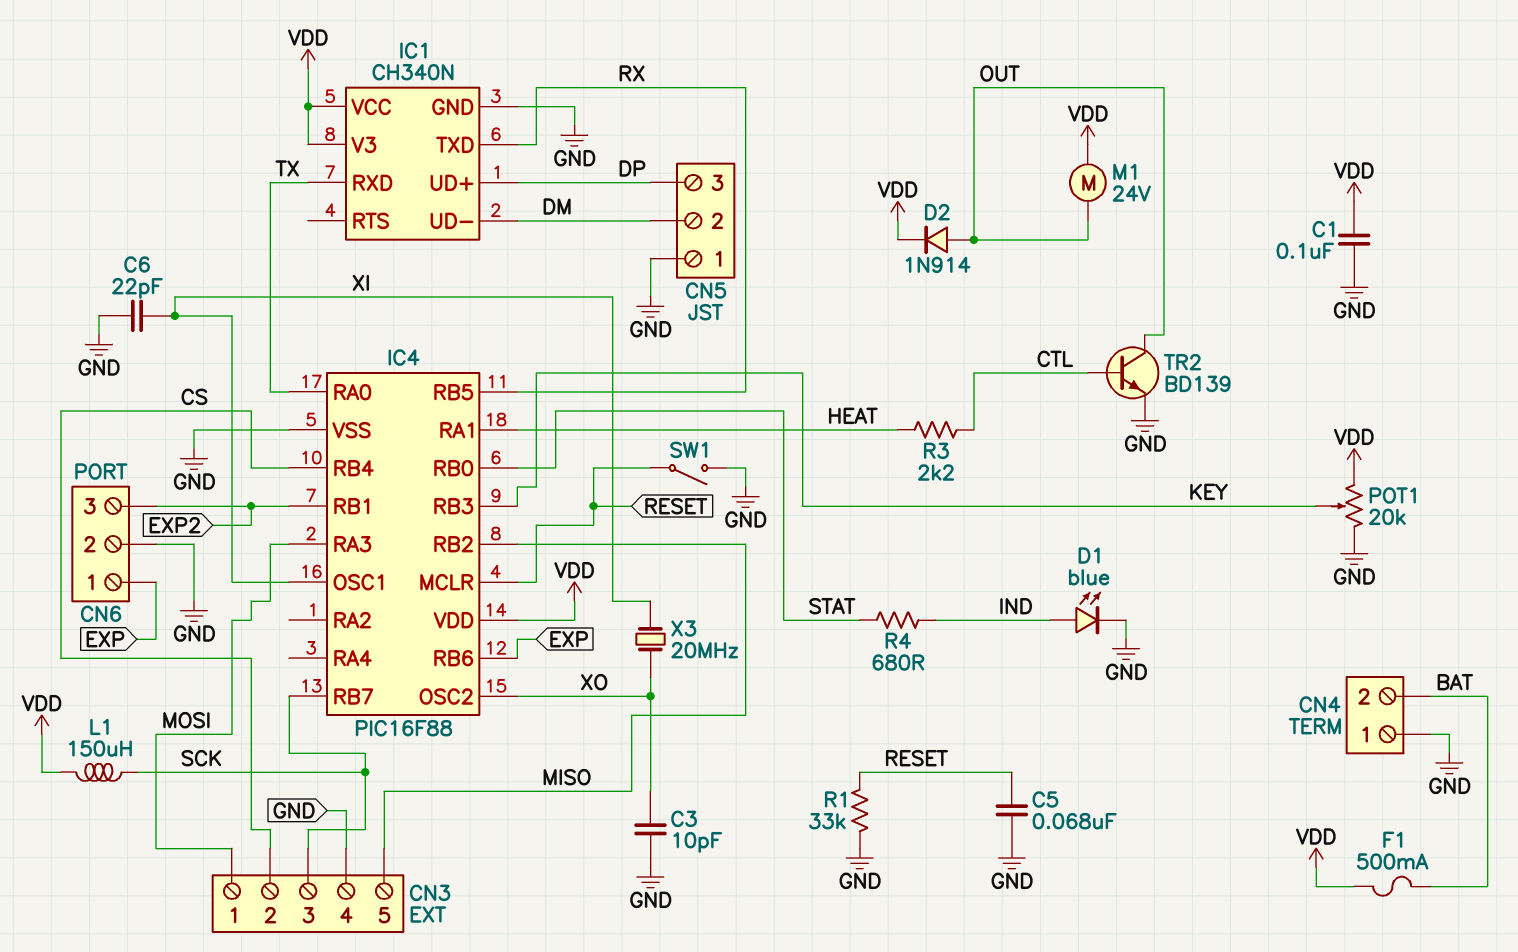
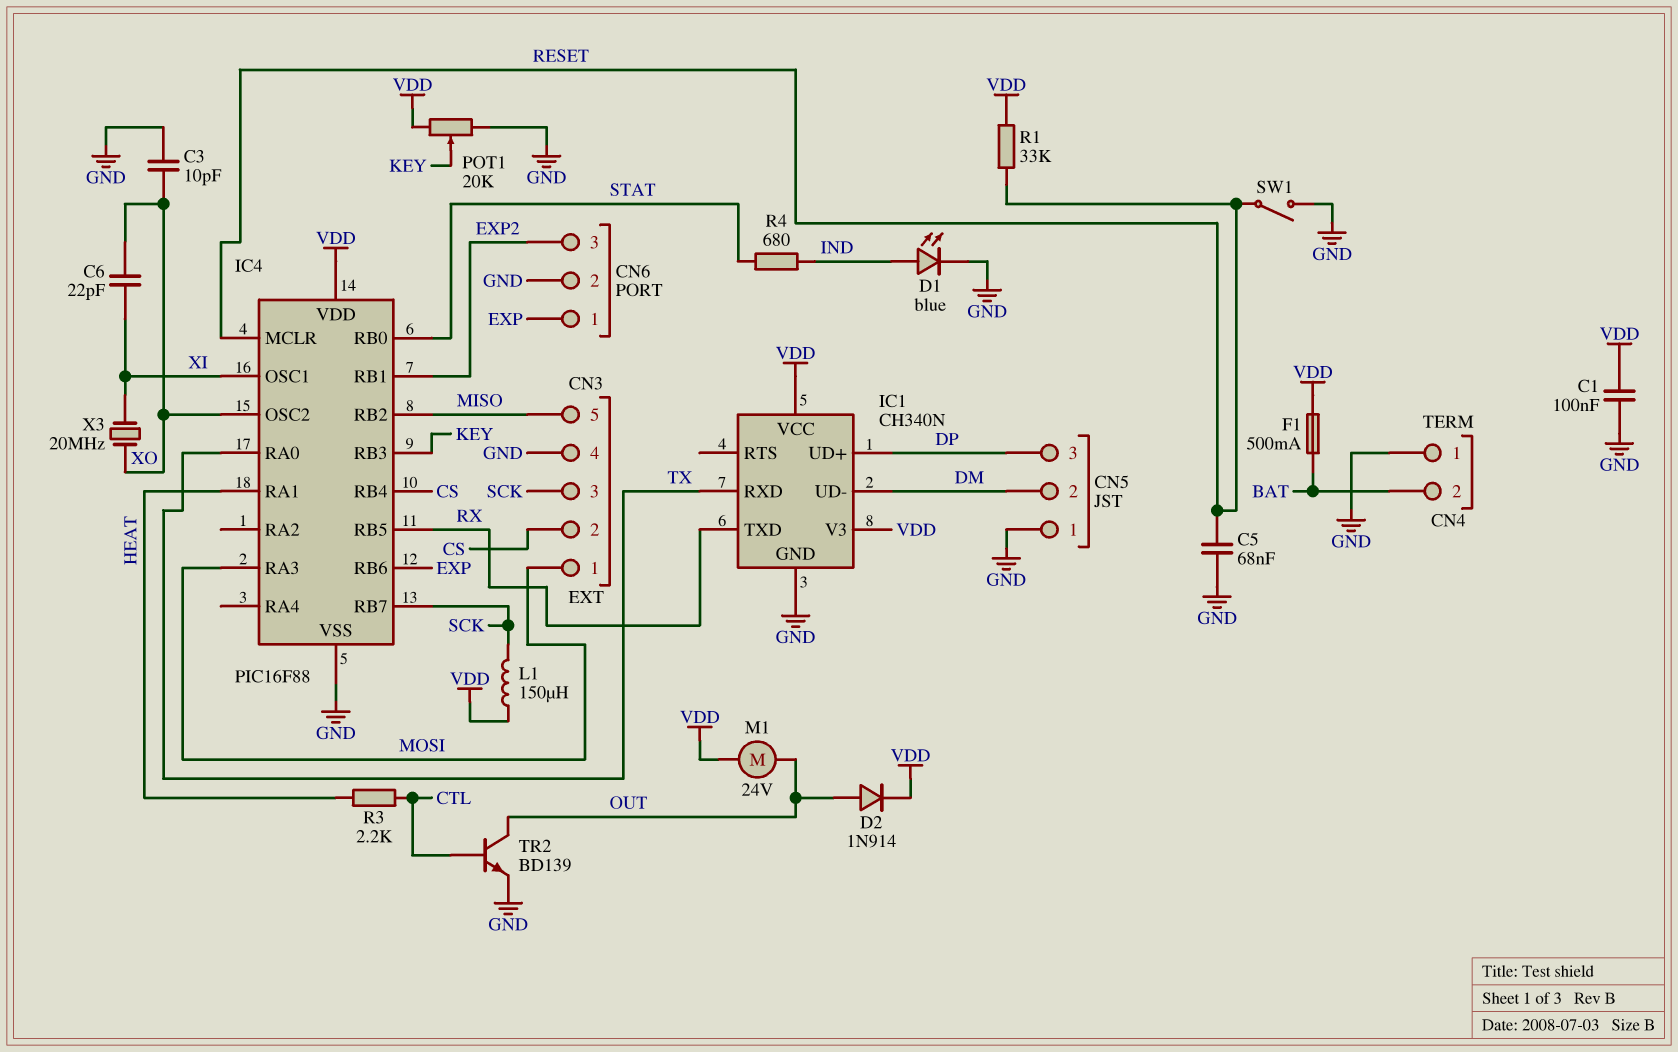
C6: 22pF (GND, XI) -> 22pF (XI, XO)
R1: 33k (GND, RESET) -> 33k (RESET, VDD)

